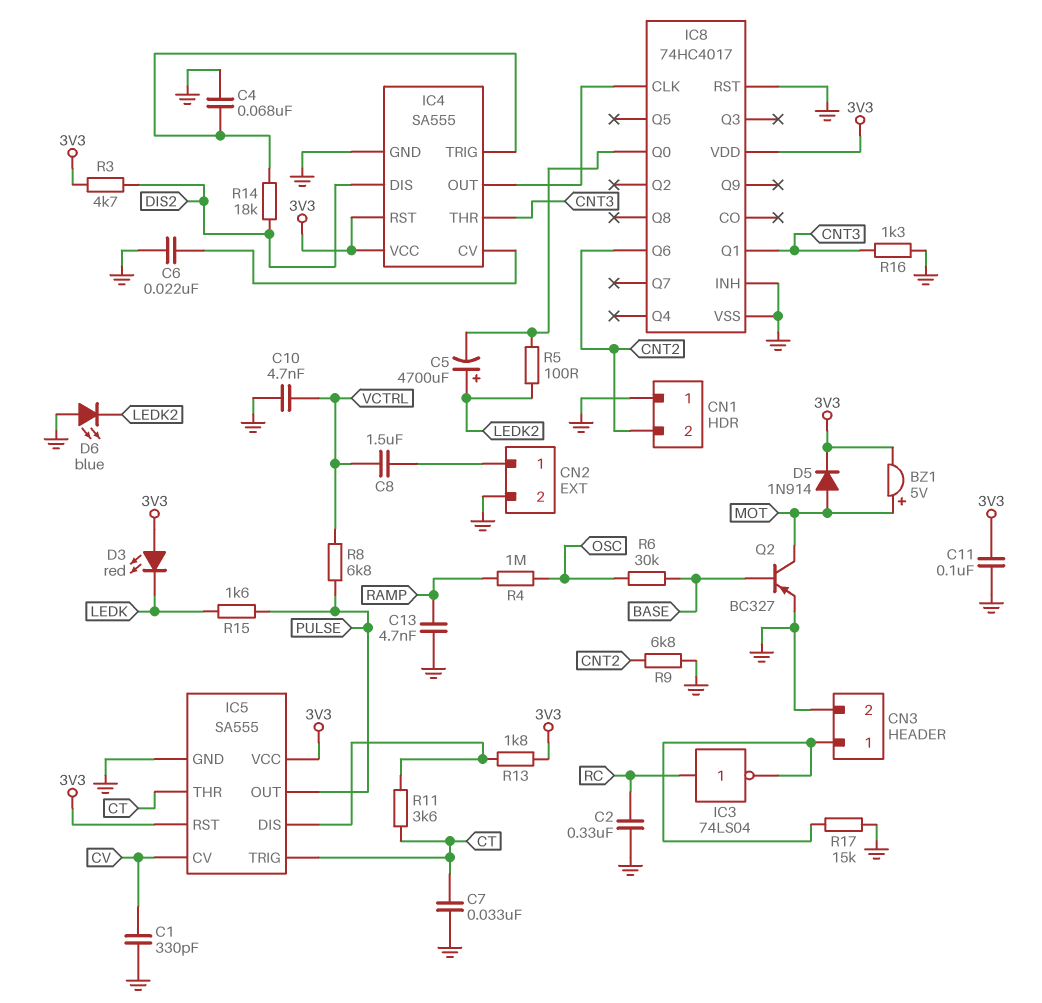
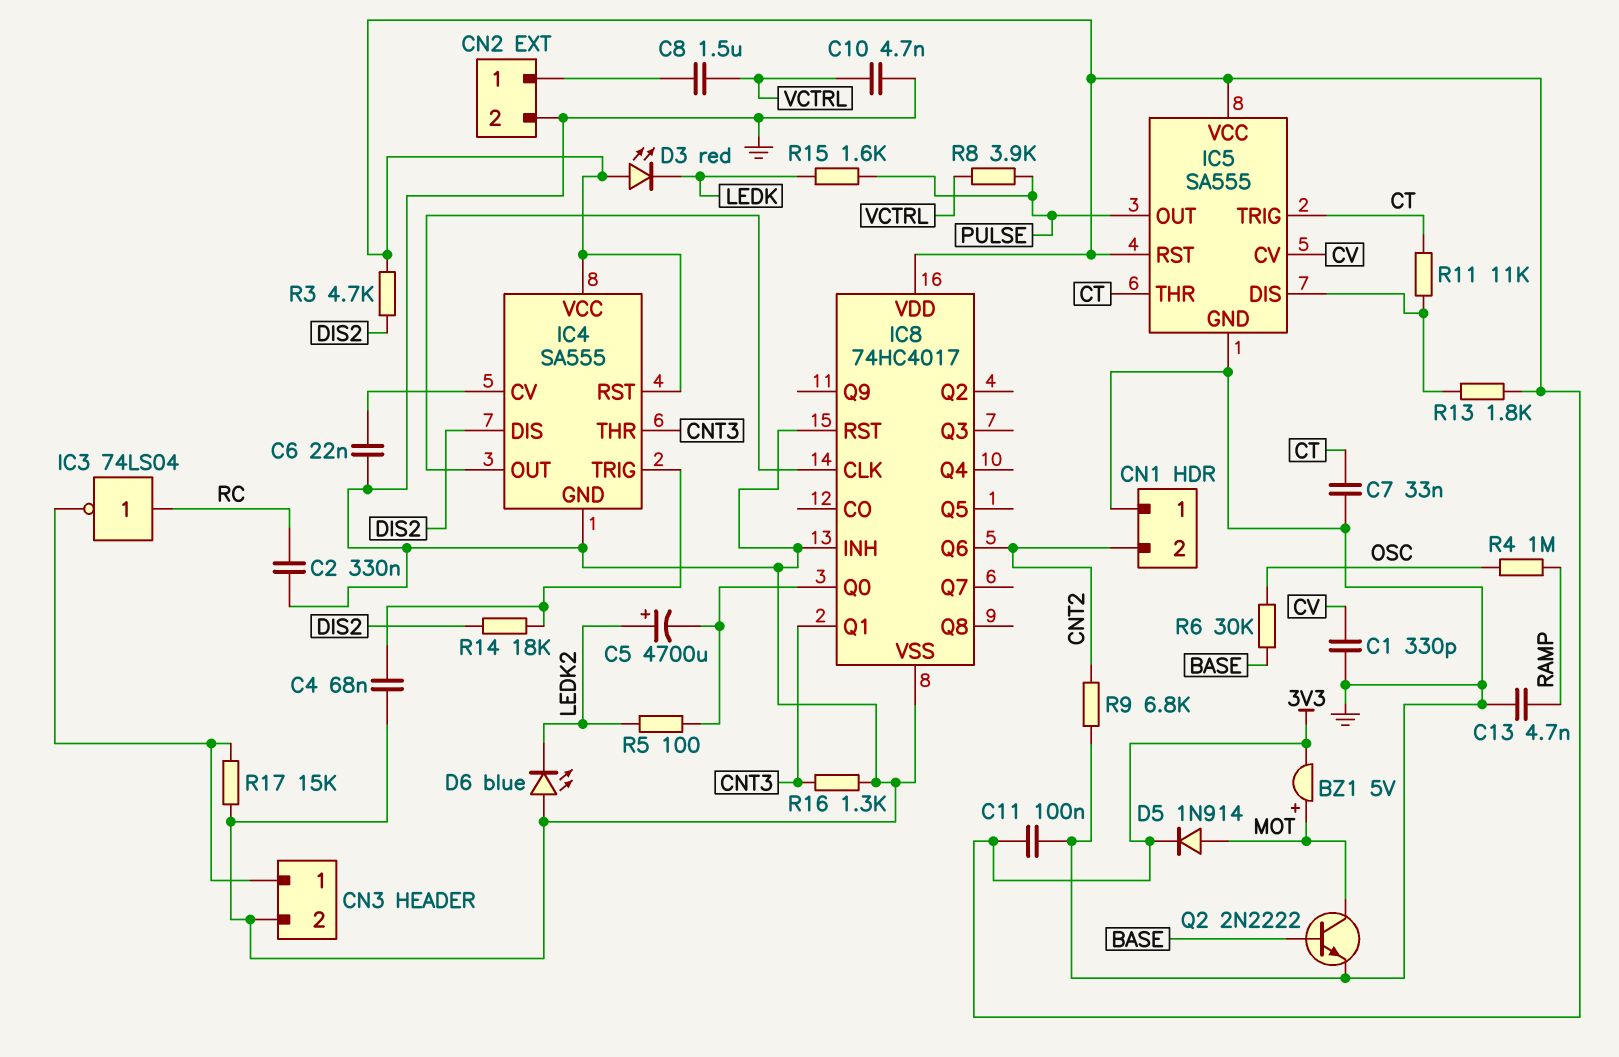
Q2: PNP BC327 (B BASE, C MOT, E GND) -> NPN 2N2222 (B BASE, C MOT, E GND)
R8: 6.8k (PULSE, VCTRL) -> 3.9k (PULSE, VCTRL)
R11: 3.6k (CT, IC5/DIS) -> 11k (CT, IC5/DIS)

